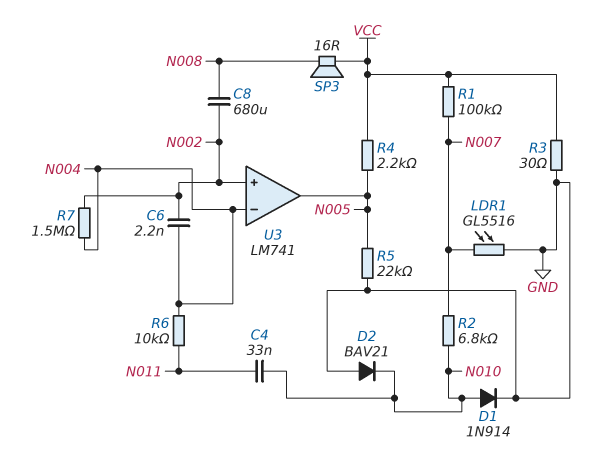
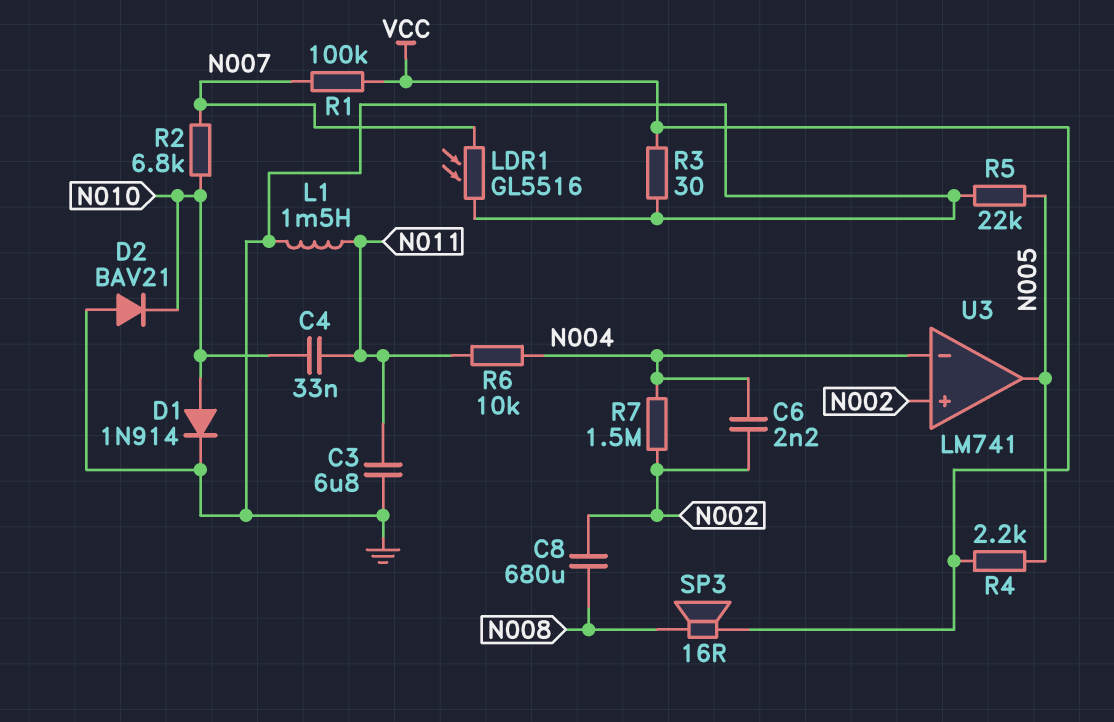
C3: none -> 6.8uF (GND, N011)
L1: none -> 1.5mH (GND, N011)

